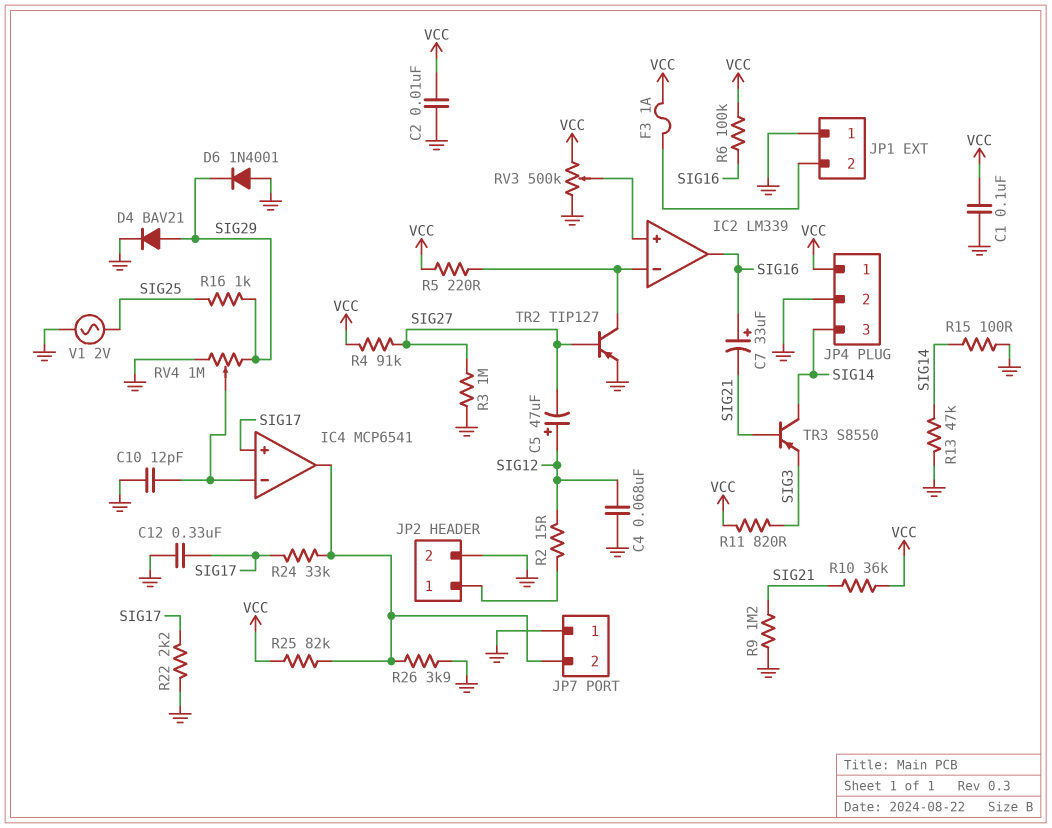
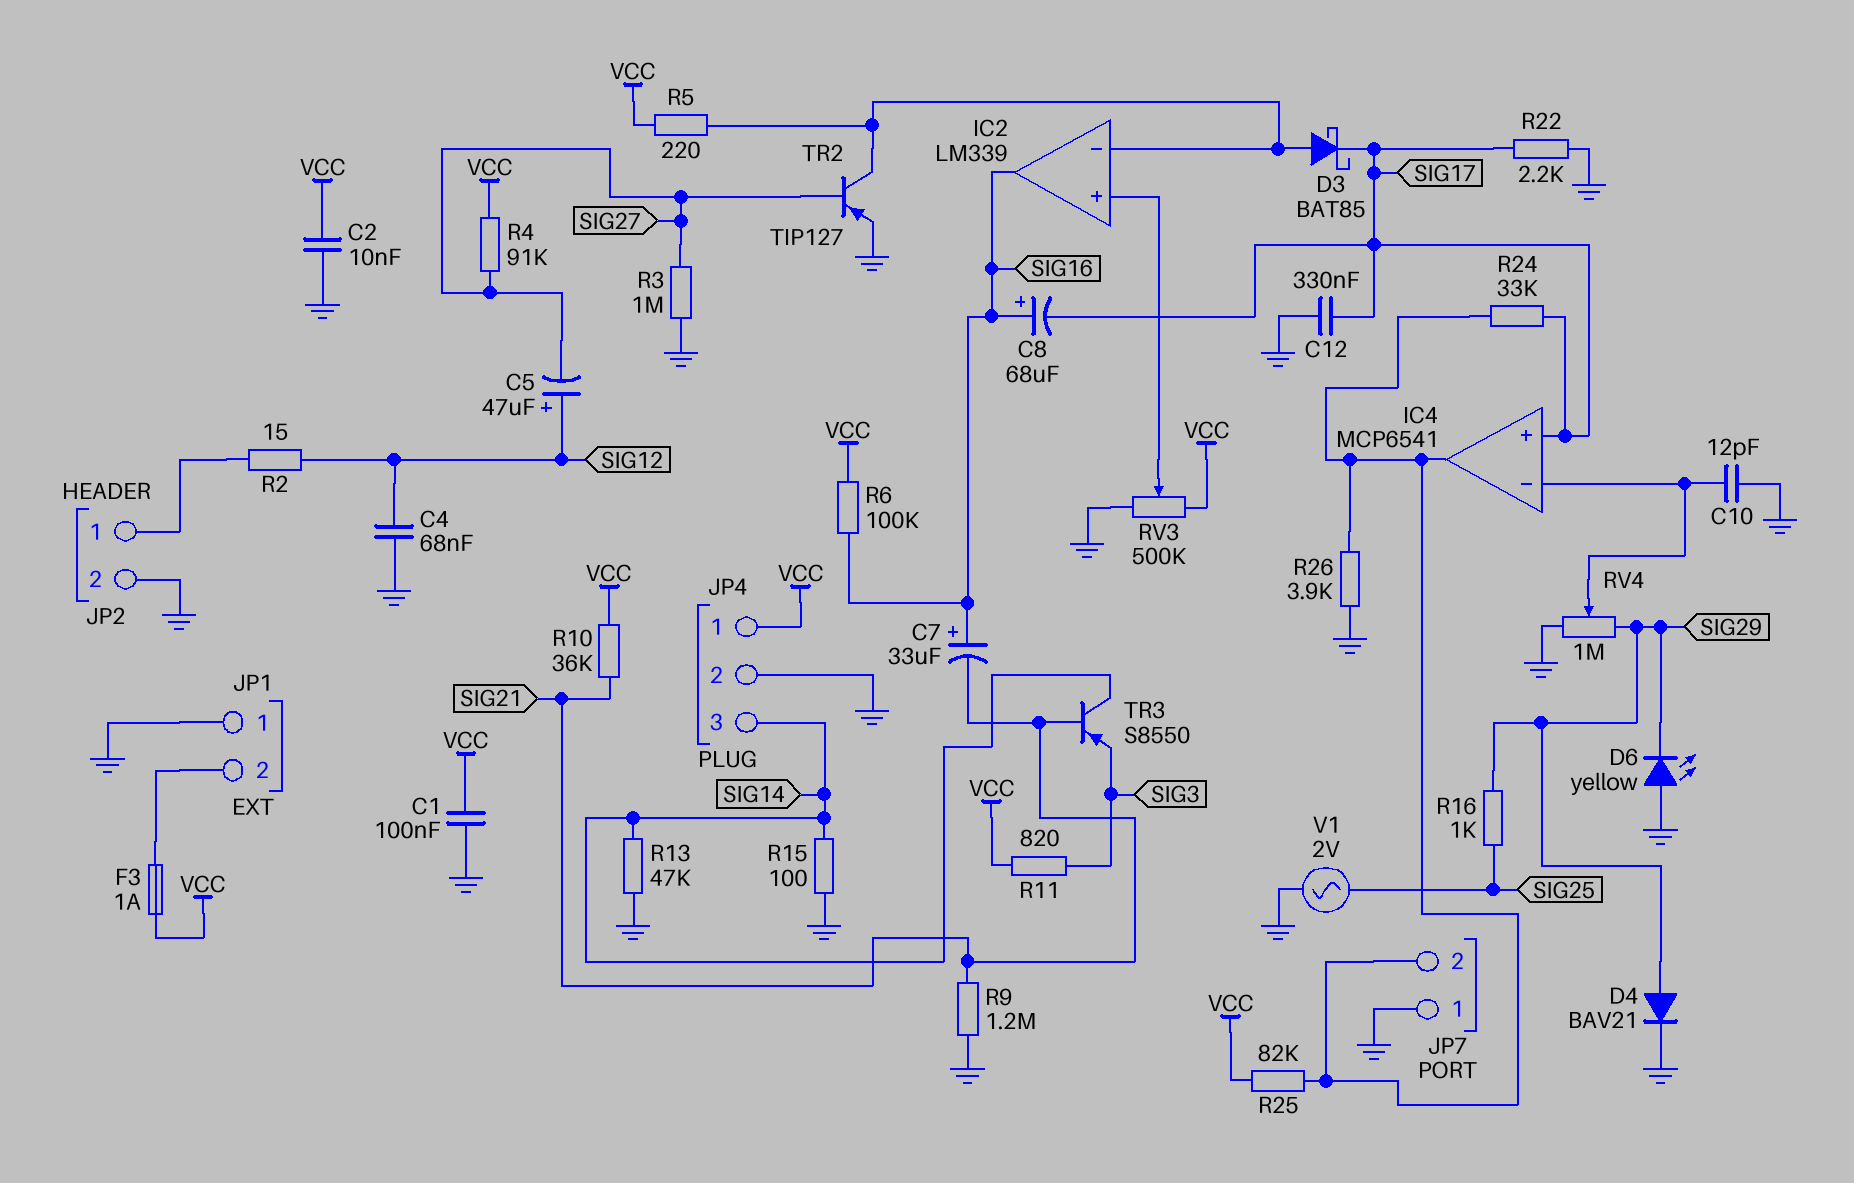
C8: none -> 68uF (plus SIG16, minus SIG17)
D3: none -> schottky BAT85 (A IC2/in-, K SIG17)
D6: diode 1N4001 (A GND, K SIG29) -> LED yellow (A GND, K SIG29)

